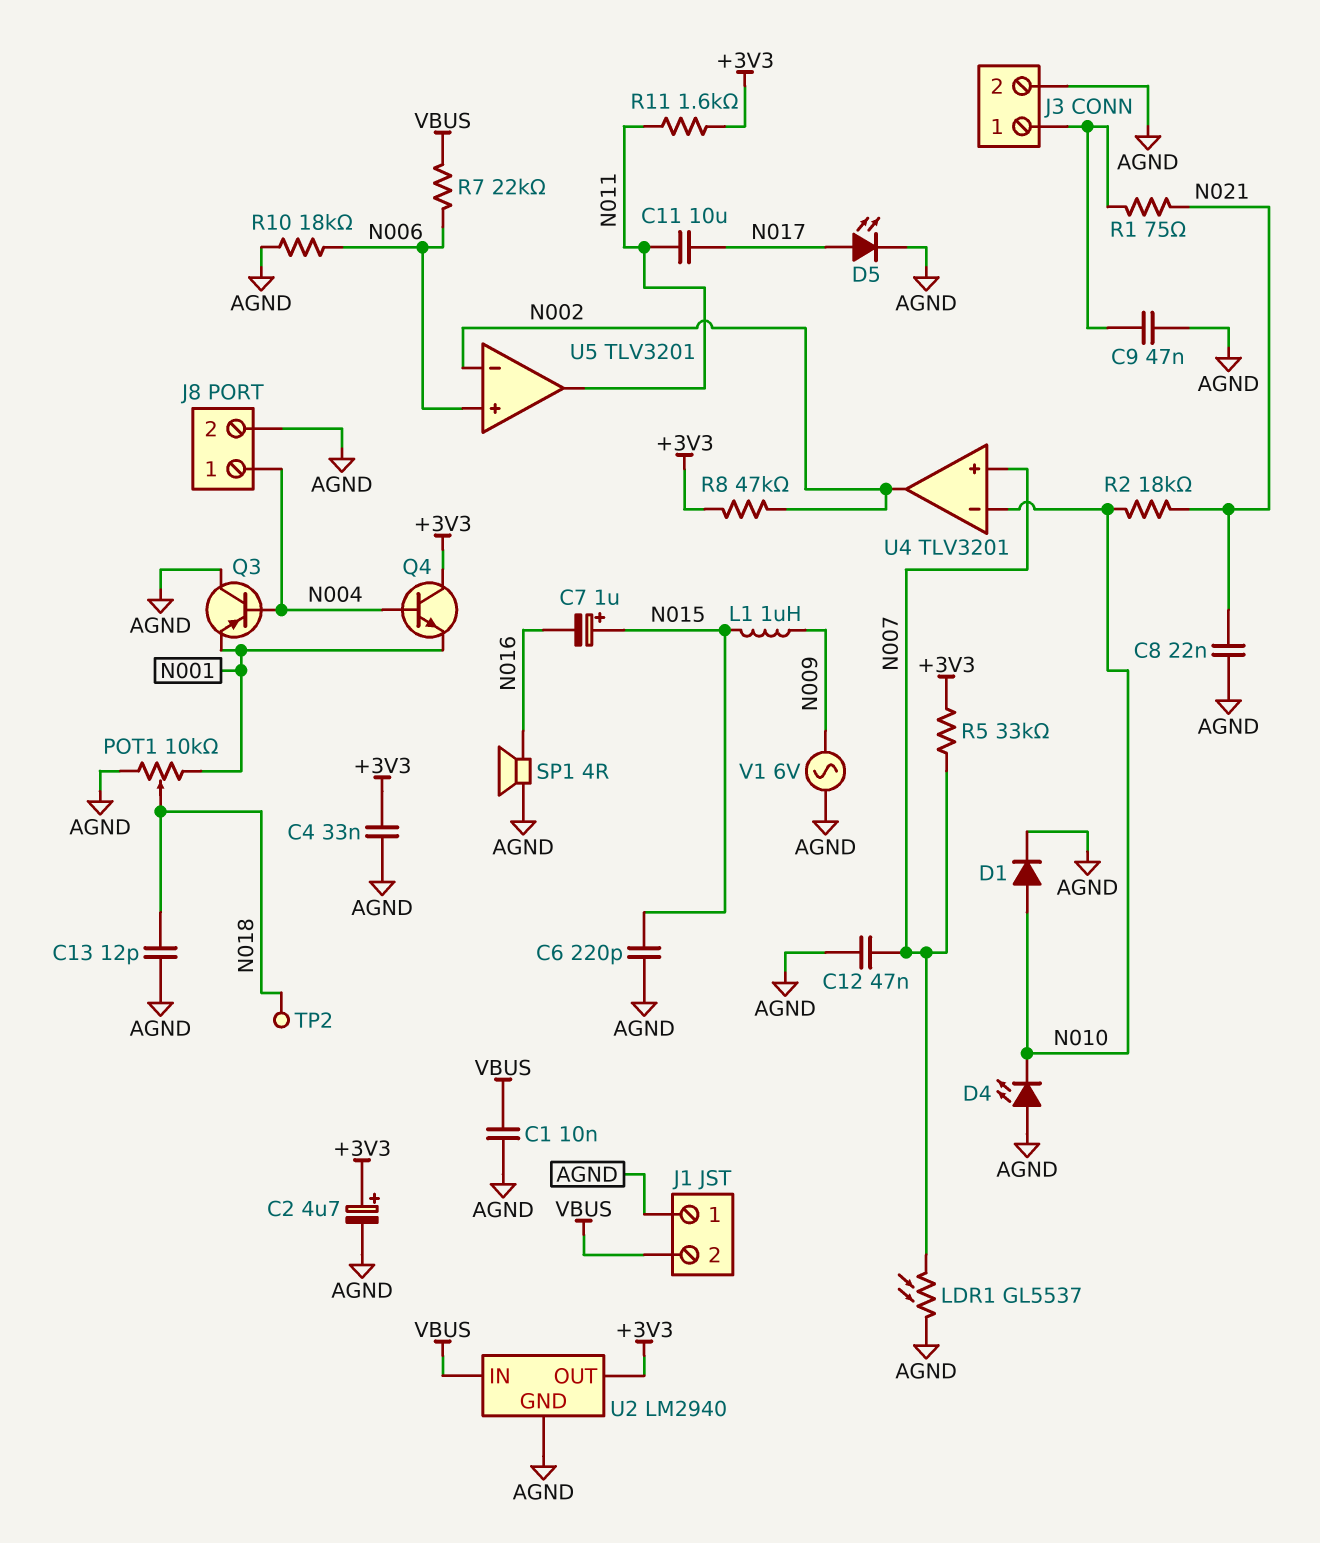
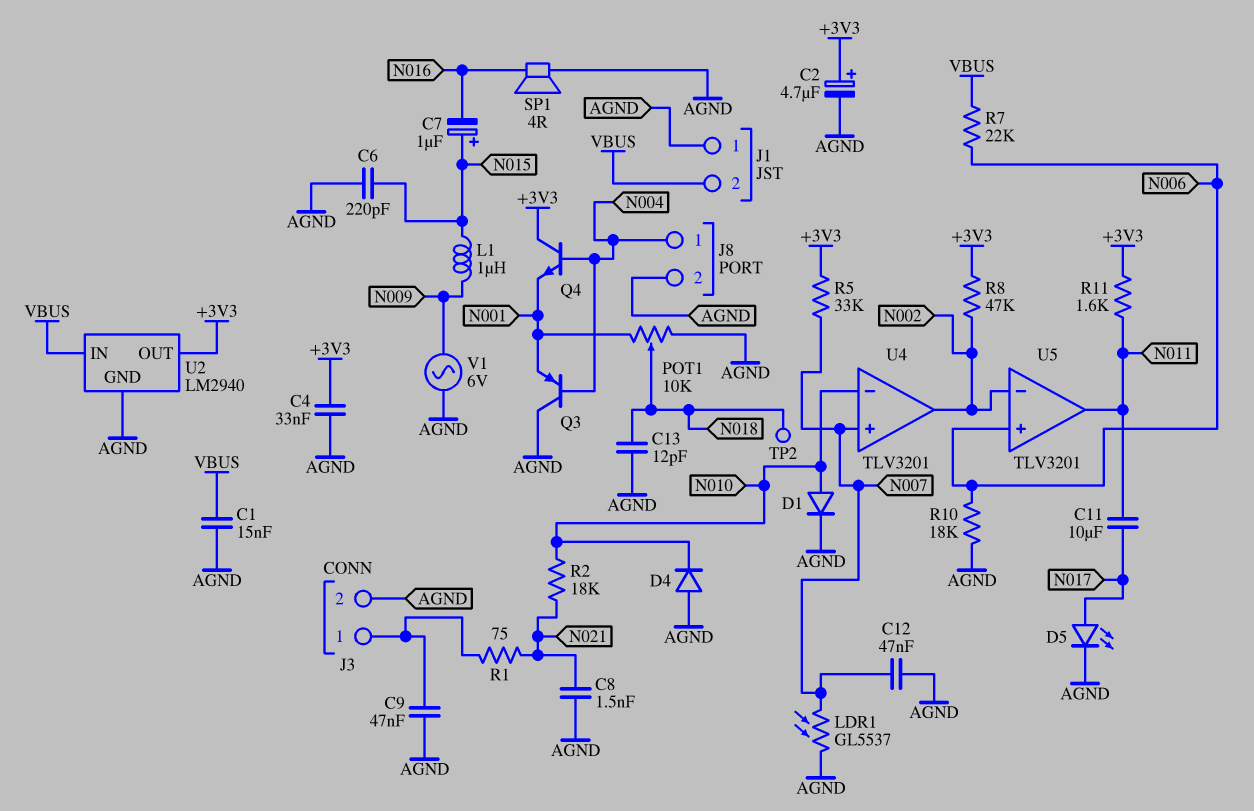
C1: 10nF (AGND, VBUS) -> 15nF (AGND, VBUS)
C8: 22nF (AGND, N021) -> 1.5nF (AGND, N021)
D4: LED (A AGND, K N010) -> diode (A AGND, K N010)

